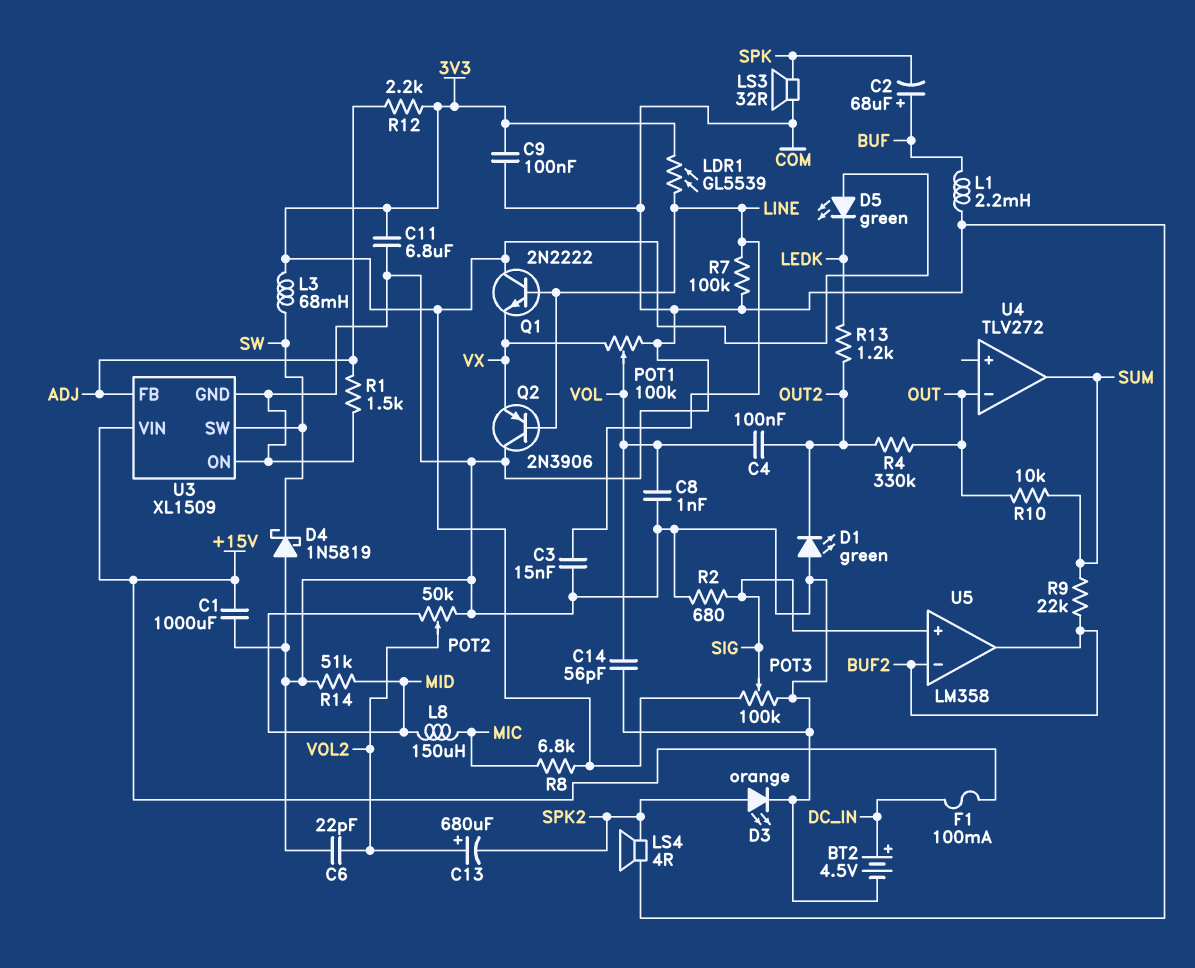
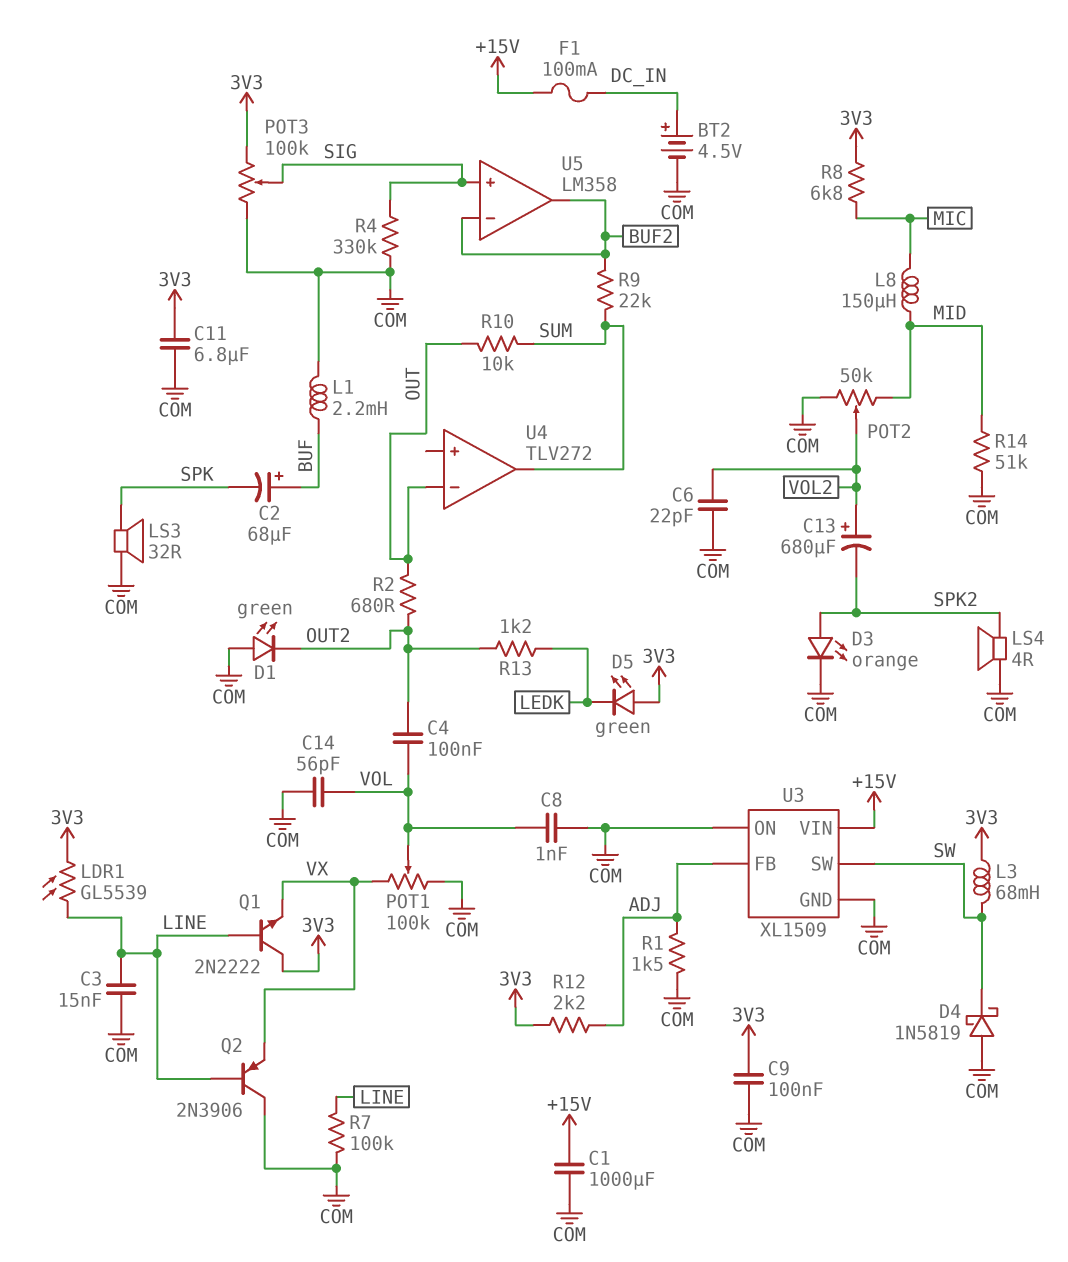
R2: 680 (COM, SIG) -> 680 (OUT, OUT2)
R4: 330k (OUT, OUT2) -> 330k (COM, SIG)

